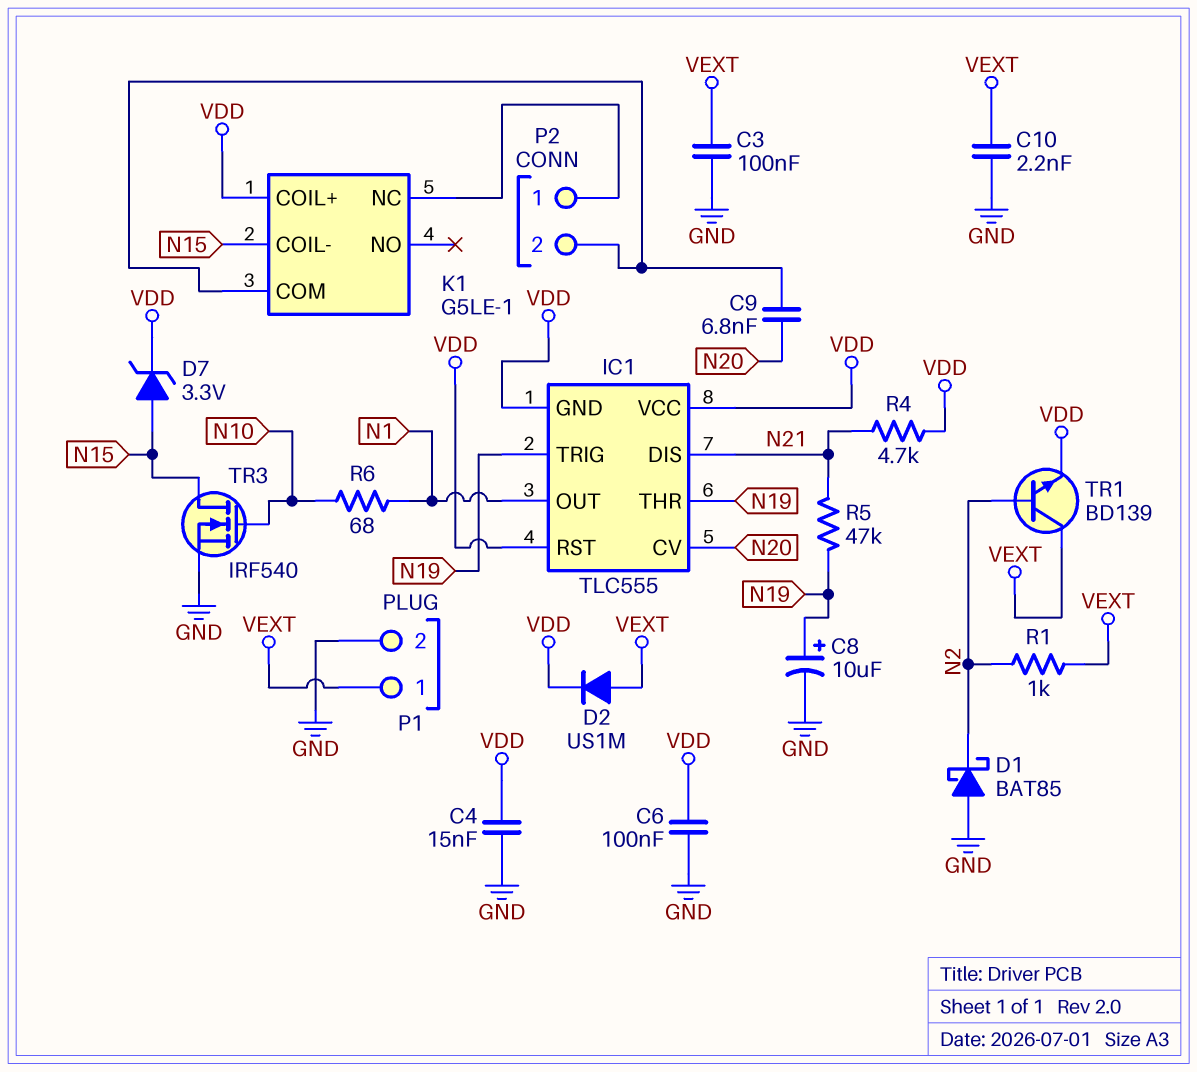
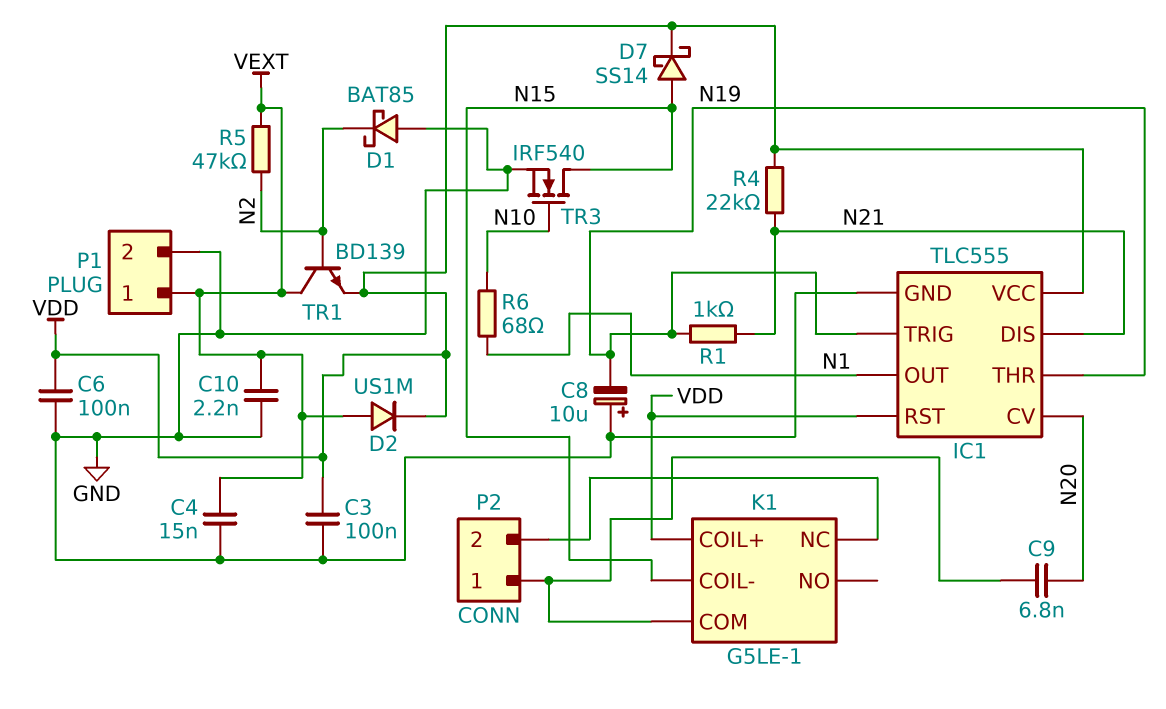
C3: 100nF (GND, VEXT) -> 100nF (GND, VDD)
C4: 15nF (GND, VDD) -> 15nF (GND, VEXT)
C8: 10uF (plus N19, minus GND) -> 10uF (plus GND, minus N19)
D7: zener 3.3V (A N15, K VDD) -> schottky SS14 (A N15, K VDD)
IC1 pin GND: VDD -> GND
P2 pin 1: K1/NC -> K1/COM
P2 pin 2: K1/COM -> K1/NC
R1: 1k (N2, VEXT) -> 1k (N19, N21)
R4: 4.7k (N21, VDD) -> 22k (N21, VDD)
R5: 47k (N19, N21) -> 47k (N2, VEXT)

